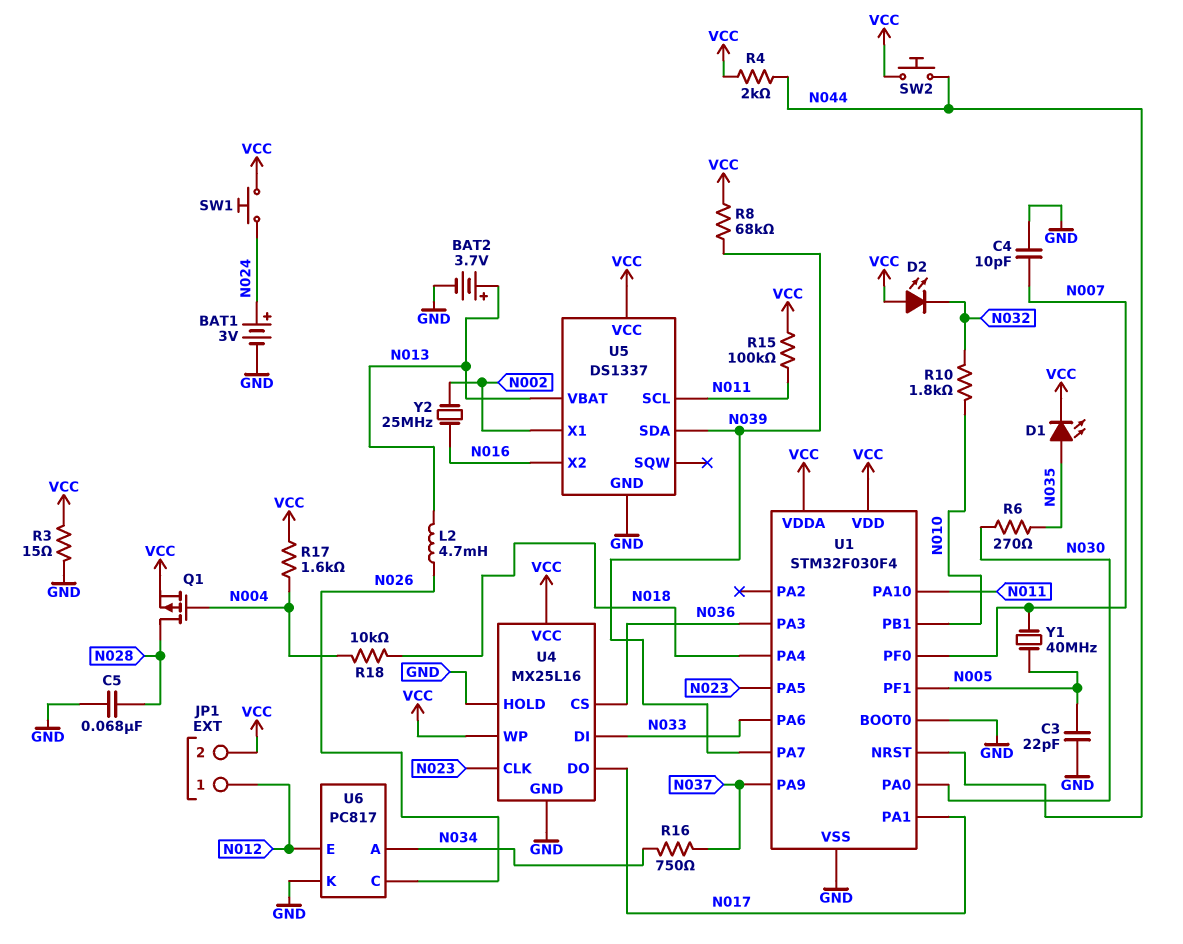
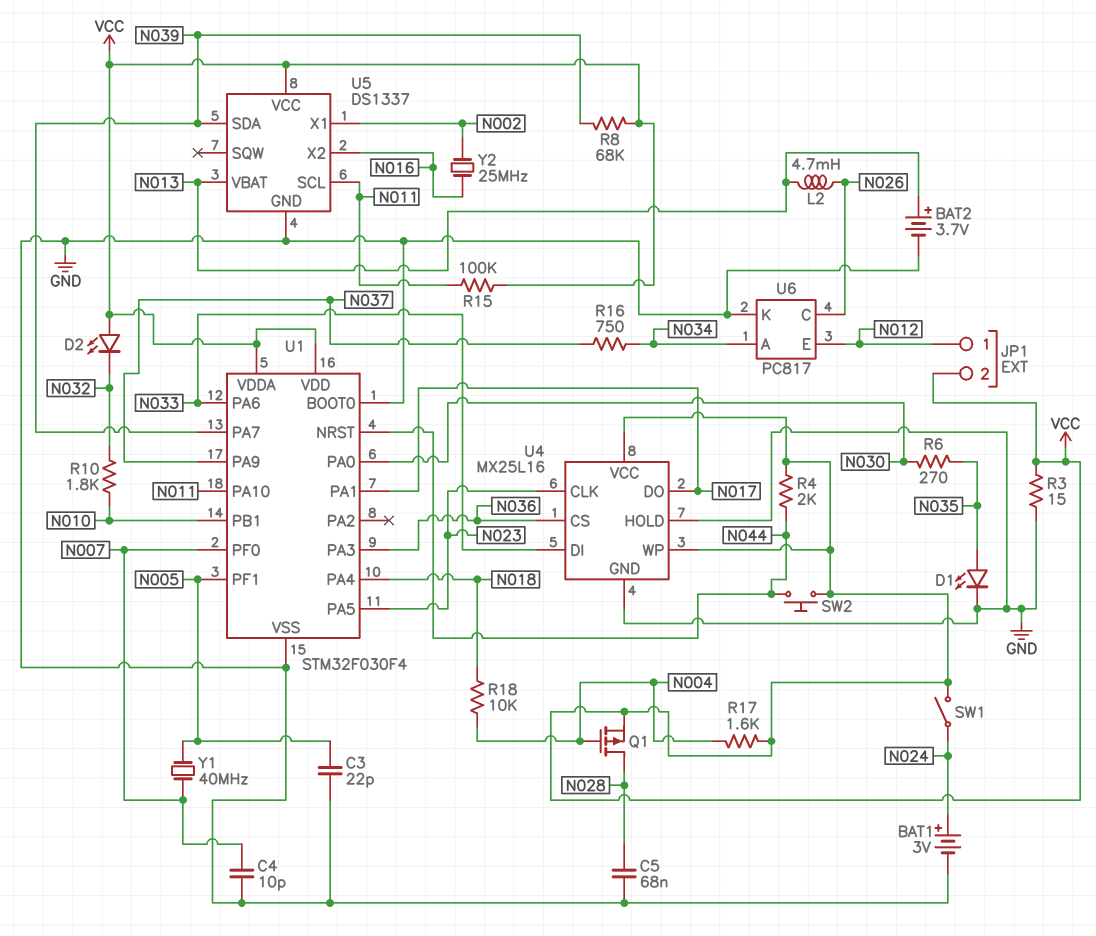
D1: LED (A N035, K VCC) -> LED (A N035, K GND)
SW1: button (N024, VCC) -> switch (N024, VCC)

